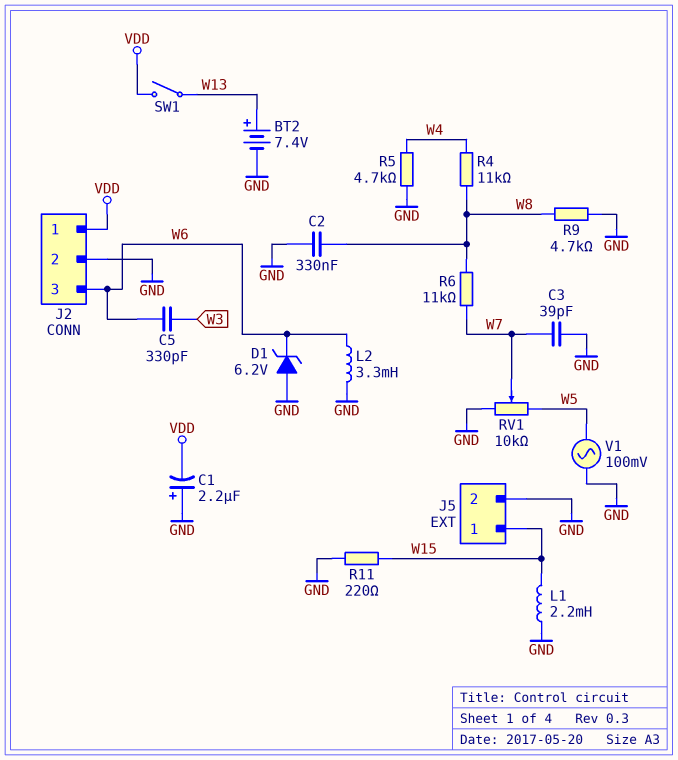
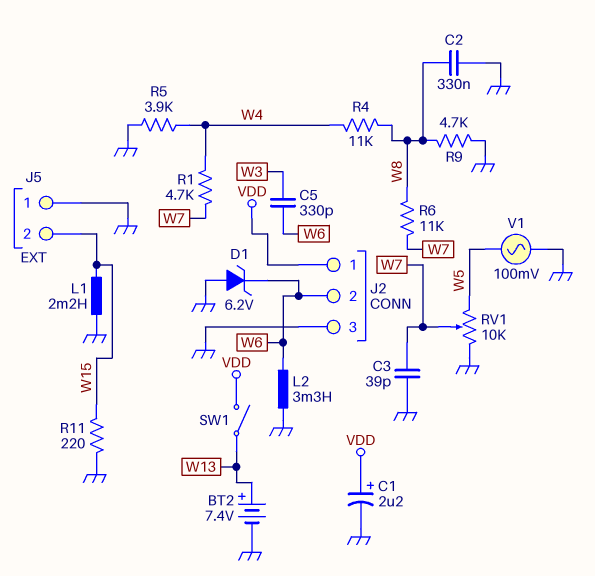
C1: 2.2uF (plus GND, minus VDD) -> 2.2uF (plus VDD, minus GND)
J2 pin 2: GND -> W6
J2 pin 3: W6 -> GND
J5 pin 1: W15 -> GND
J5 pin 2: GND -> W15
R1: none -> 4.7k (W4, W7)
R5: 4.7k (GND, W4) -> 3.9k (GND, W4)

